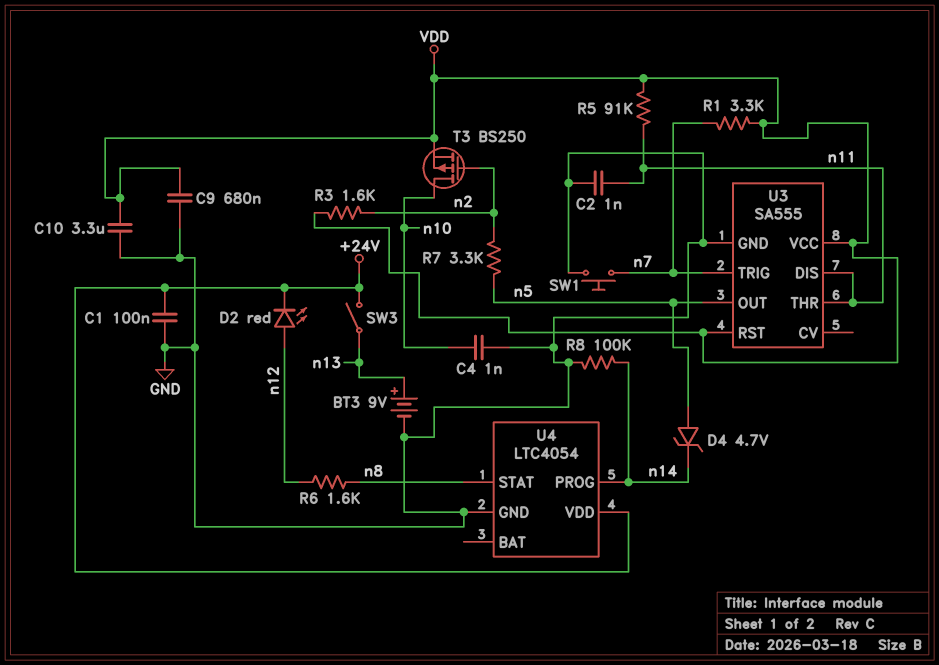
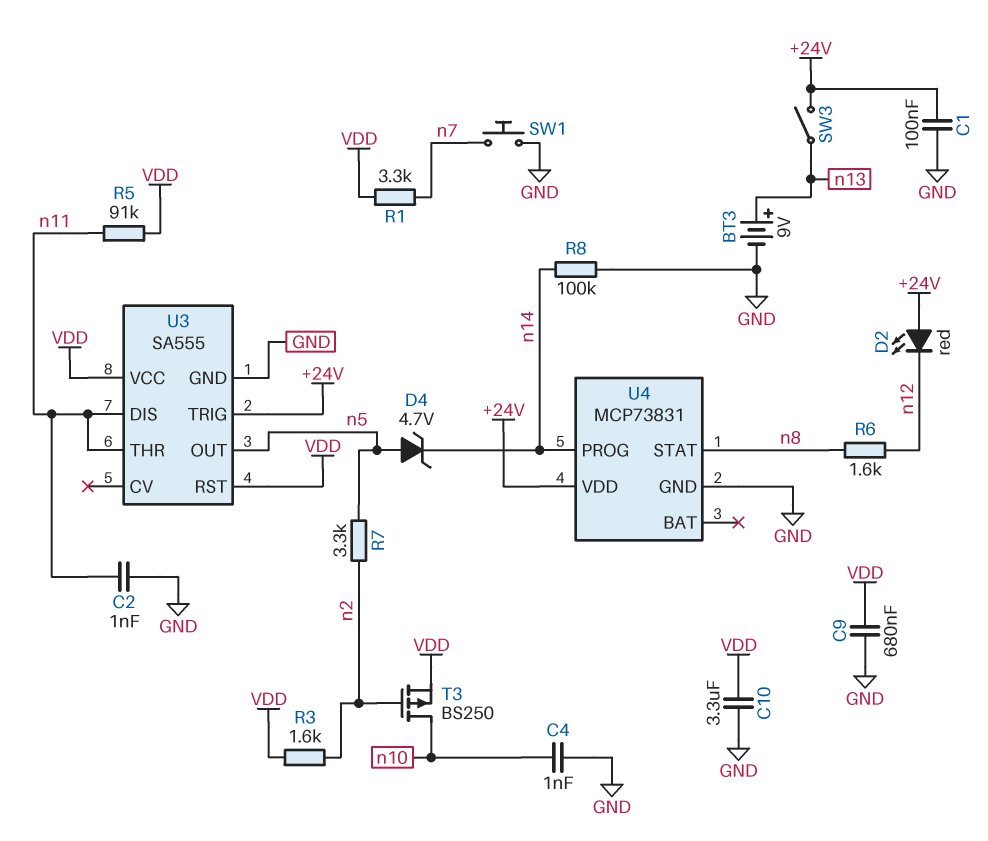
D2: LED red (A n12, K +24V) -> LED red (A +24V, K n12)
U3 pin TRIG: n7 -> +24V
U4: LTC4054 -> MCP73831

